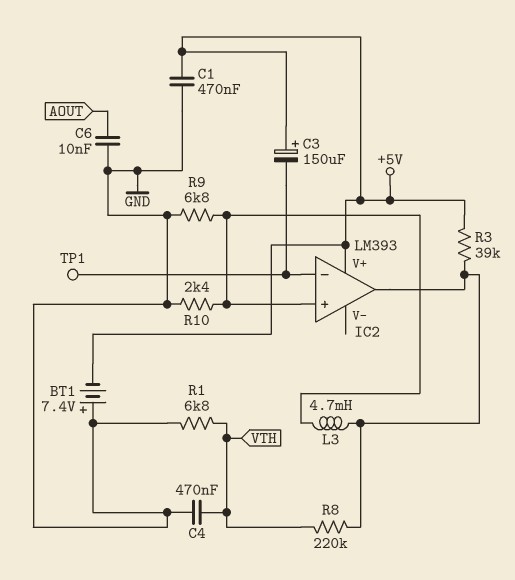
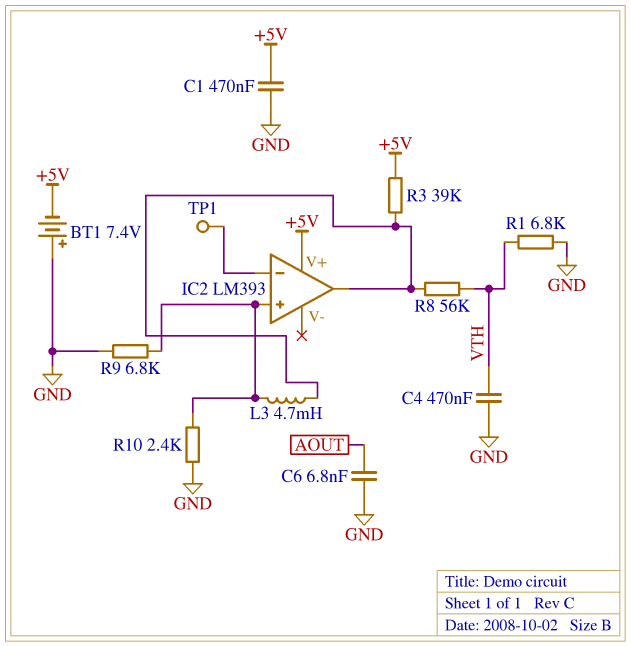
C3: 150uF (plus +5V, minus IC2/in-) -> none
C6: 10nF (AOUT, GND) -> 6.8nF (AOUT, GND)
R8: 220k (IC2/out, VTH) -> 56k (IC2/out, VTH)

